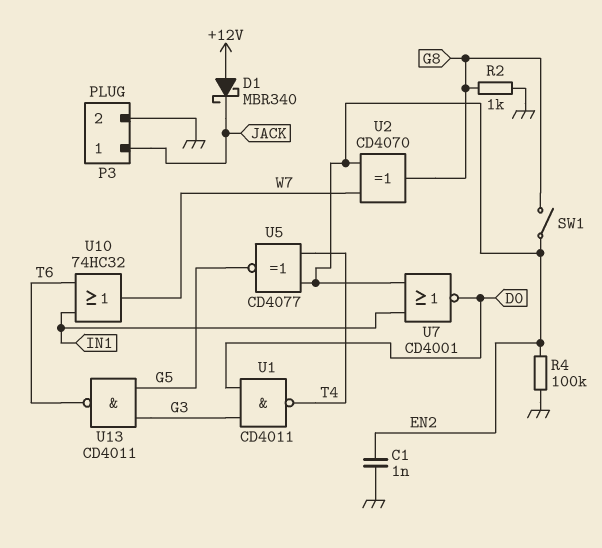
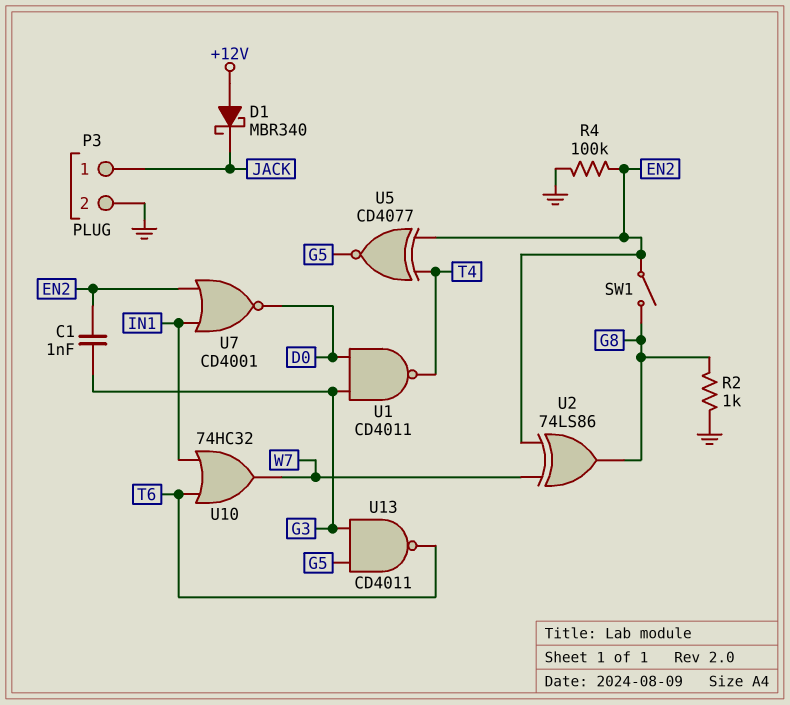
C1: 1nF (EN2, GND) -> 1nF (EN2, G3)
U2: XOR CD4070 (in EN2, in W7, out G8) -> XOR 74LS86 (in EN2, in W7, out G8)

